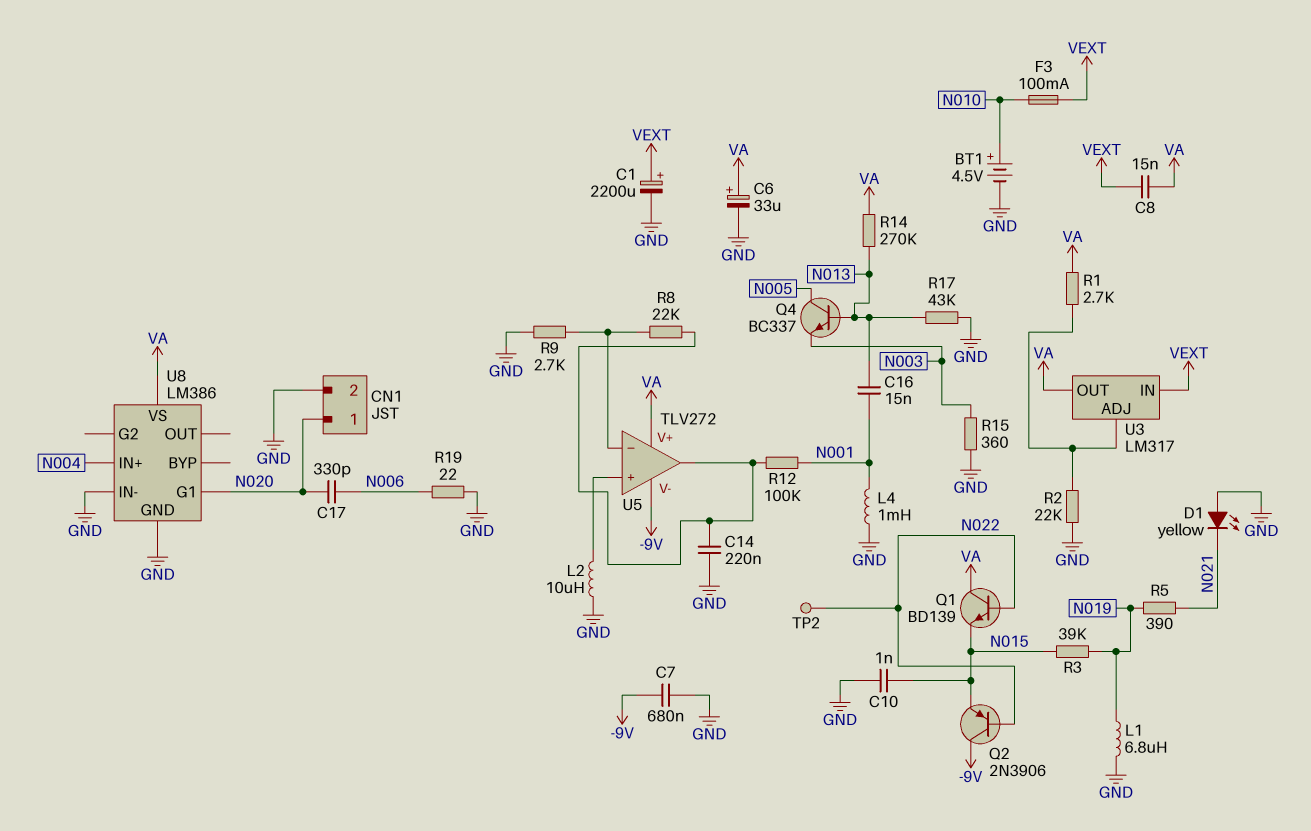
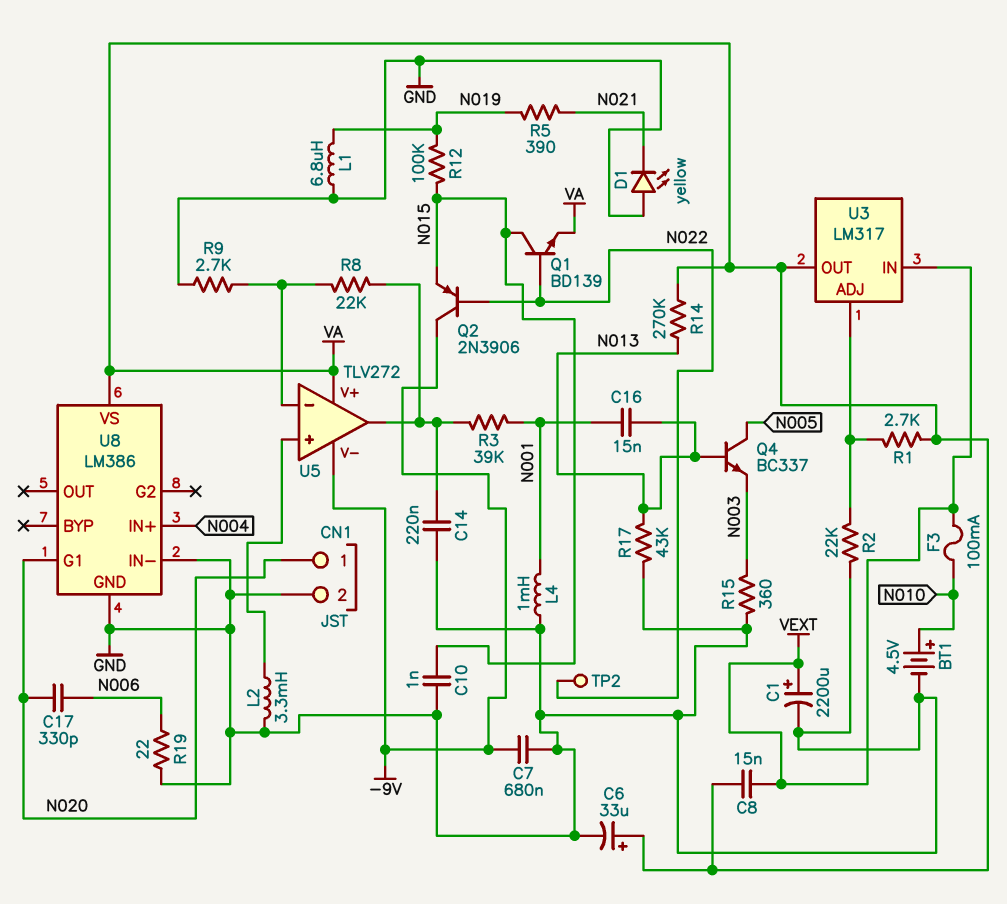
L2: 10uH (GND, U5/in+) -> 3.3mH (GND, U5/in+)
Q1: NPN BD139 (B N022, C VA, E N015) -> NPN BD139 (B N022, C N015, E VA)
R3: 39k (N015, N019) -> 39k (N001, U5/out)
R12: 100k (N001, U5/out) -> 100k (N015, N019)

